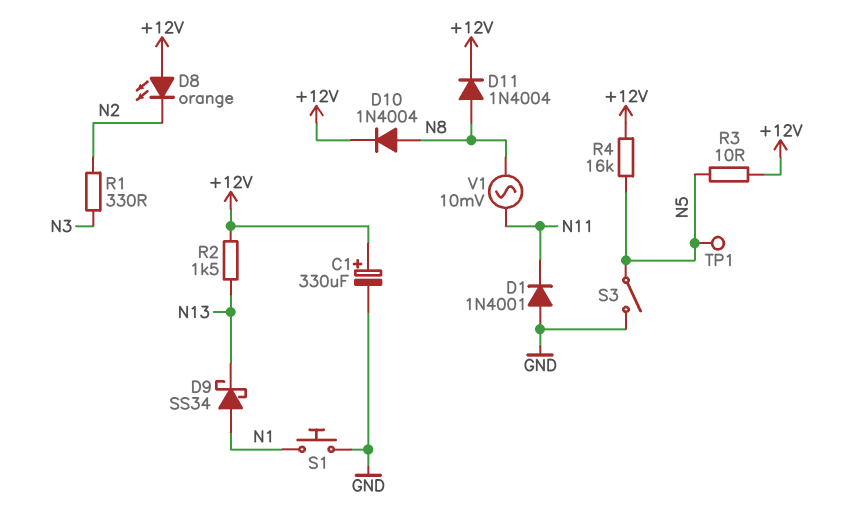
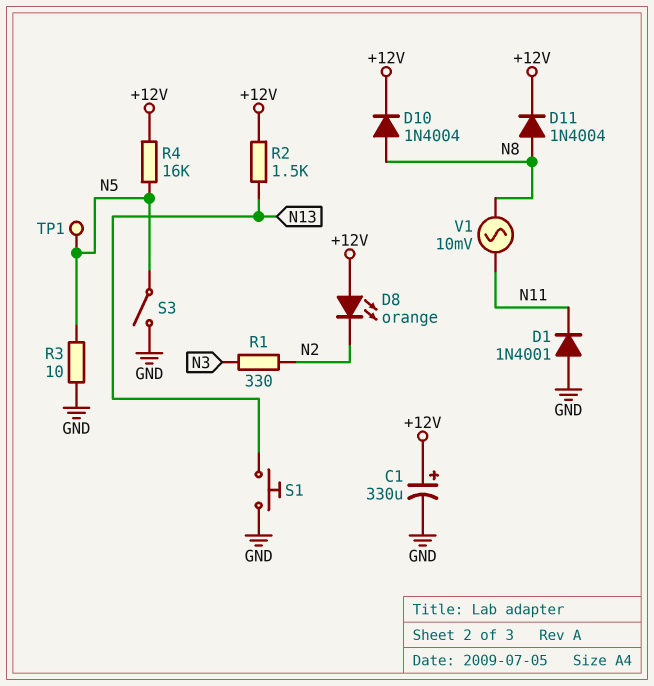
D9: schottky SS34 (A N1, K N13) -> none
R3: 10 (+12V, N5) -> 10 (GND, N5)
S1: button (GND, N1) -> button (GND, N13)

